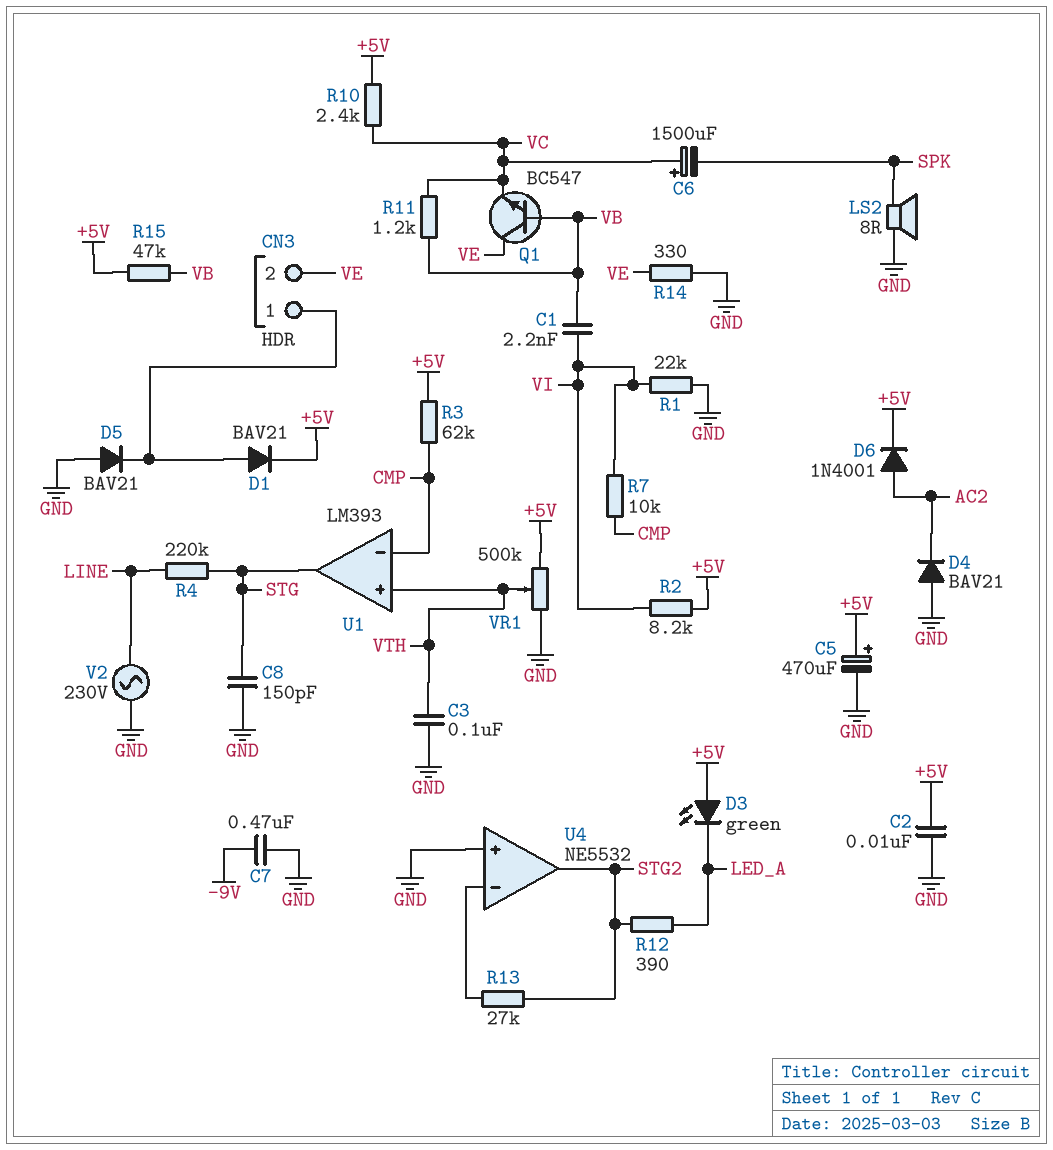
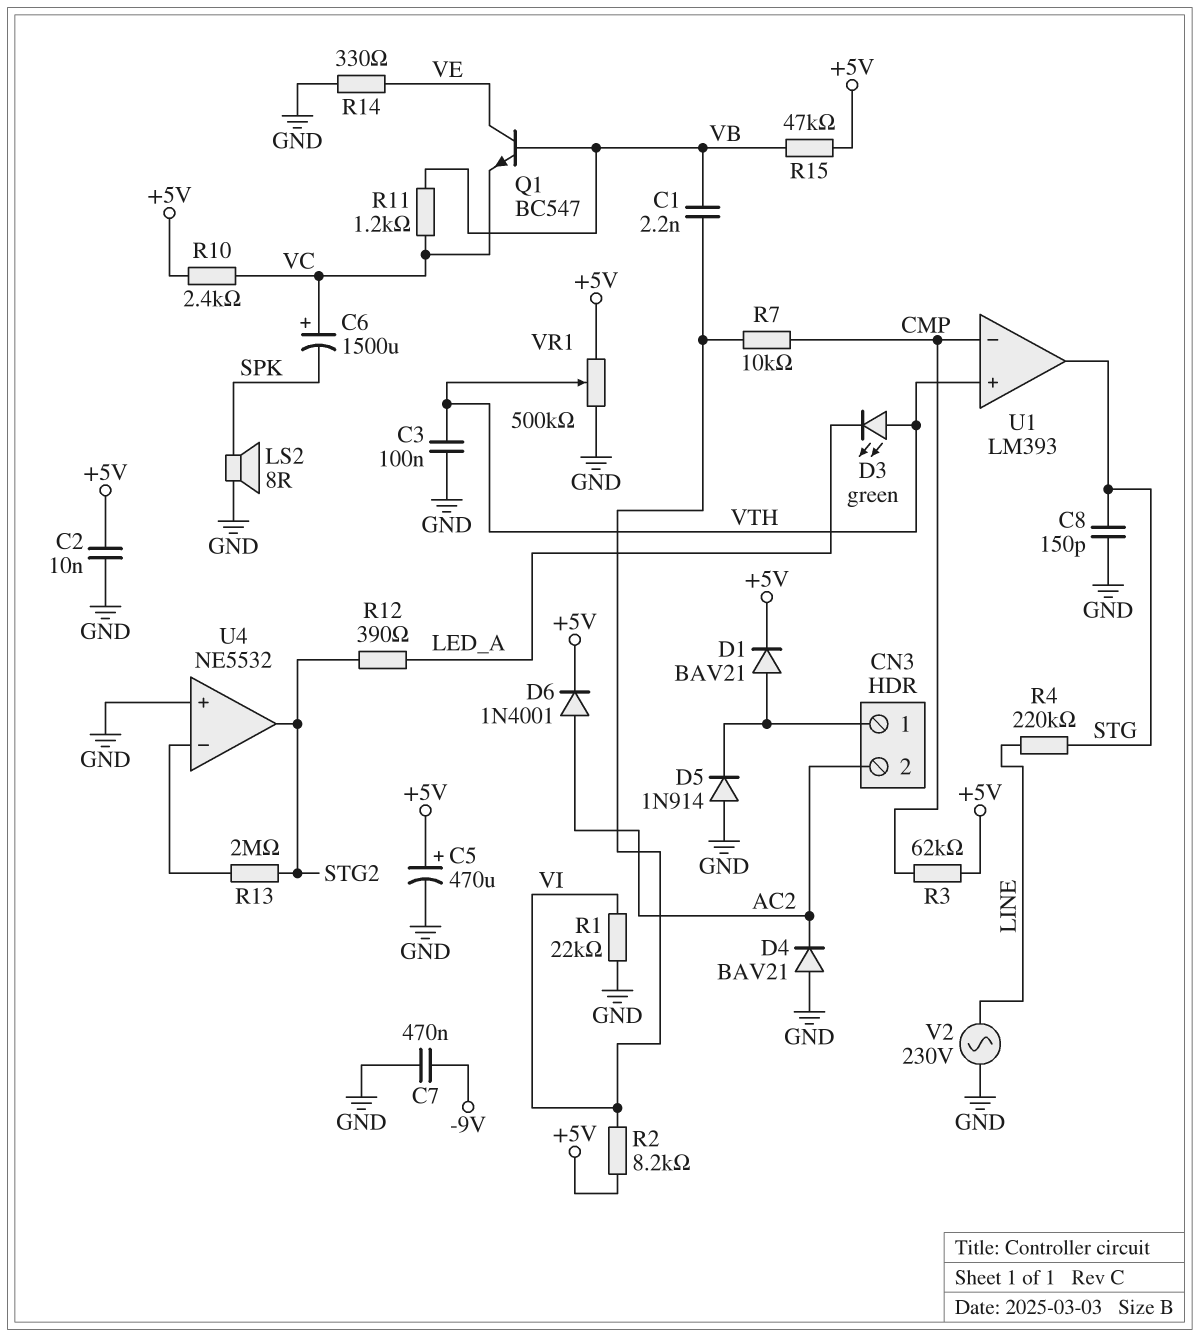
CN3 pin 2: VE -> AC2
D3: LED green (A +5V, K LED_A) -> LED green (A VTH, K LED_A)
D5: diode BAV21 (A GND, K CN3/1) -> diode 1N914 (A GND, K CN3/1)
R13: 27k (STG2, U4/in-) -> 2M (STG2, U4/in-)

